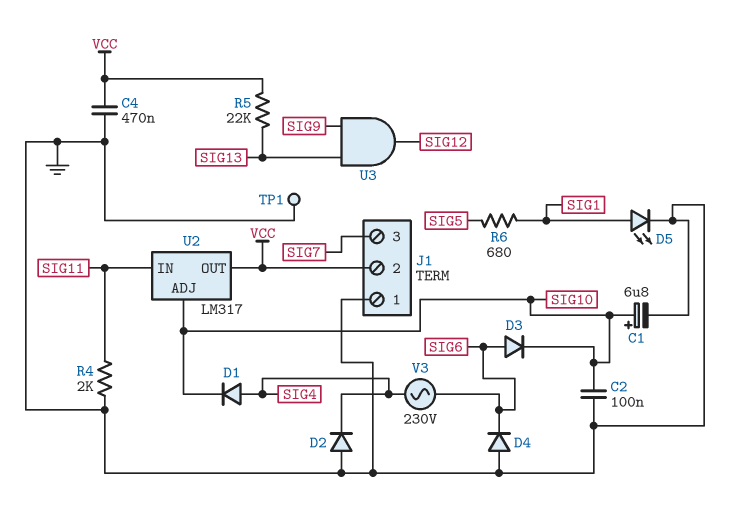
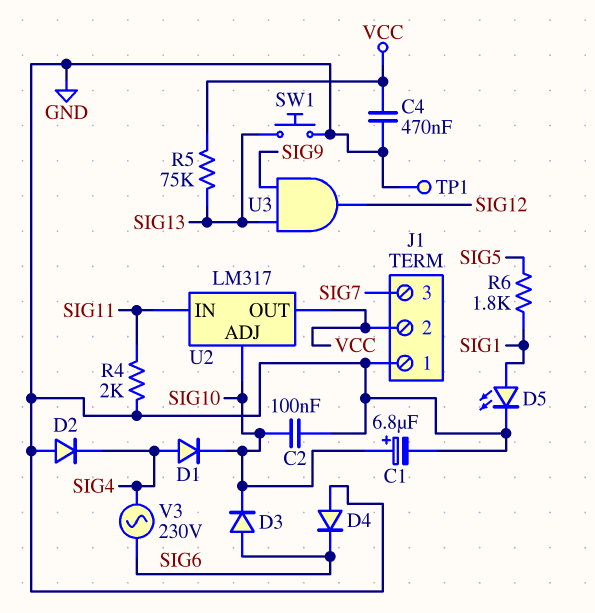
R5: 22k (SIG13, VCC) -> 75k (SIG13, VCC)
R6: 680 (SIG1, SIG5) -> 1.8k (SIG1, SIG5)
SW1: none -> button (GND, SIG13)

